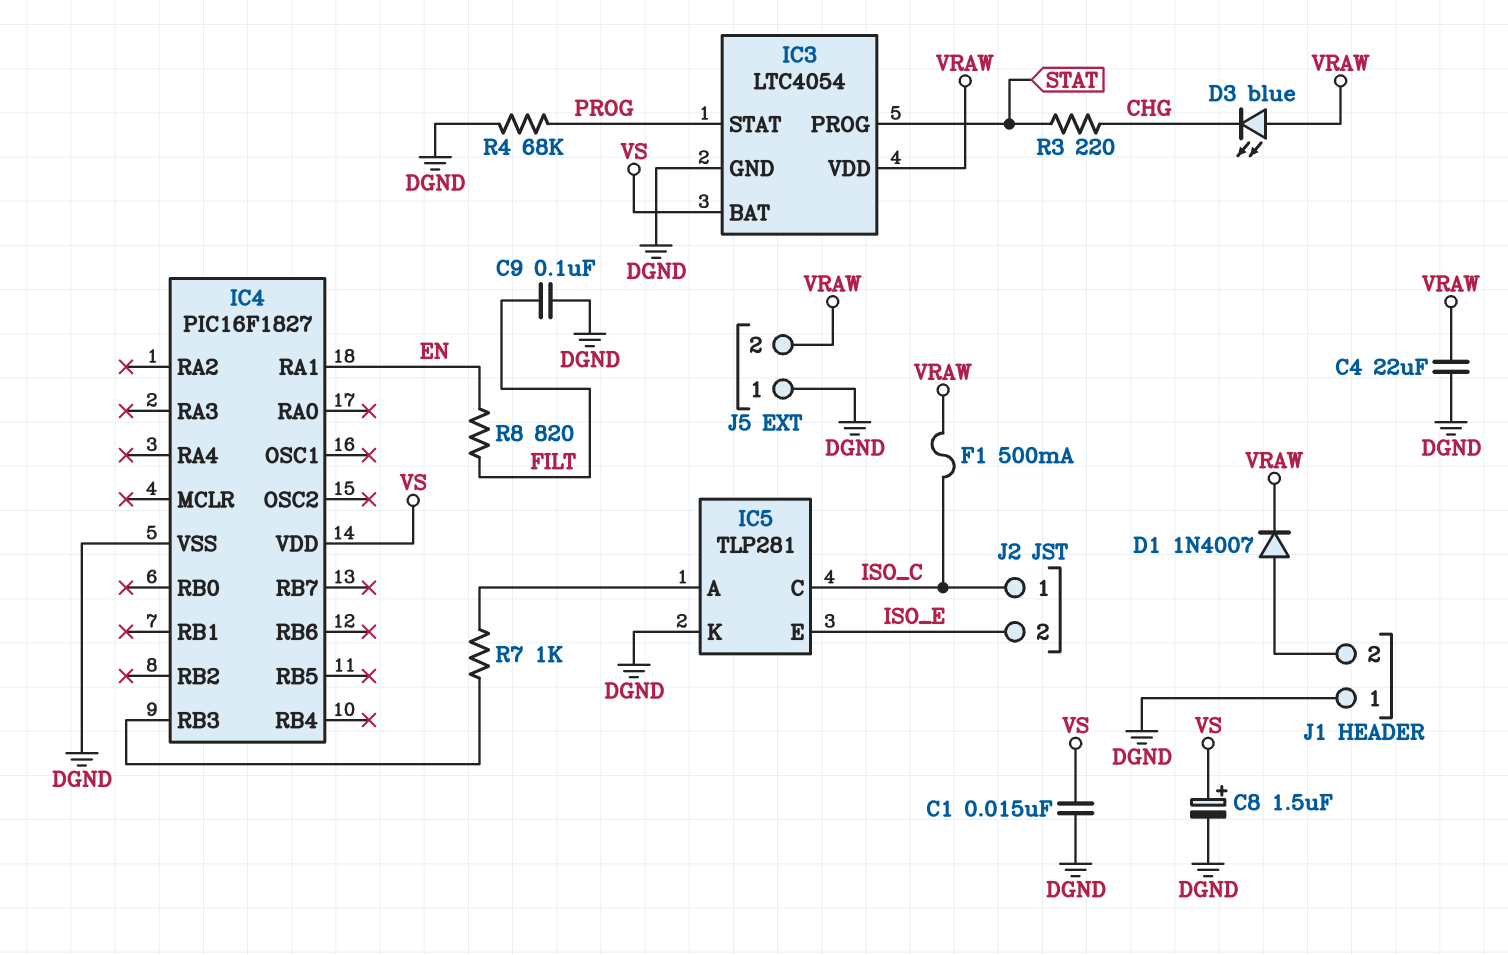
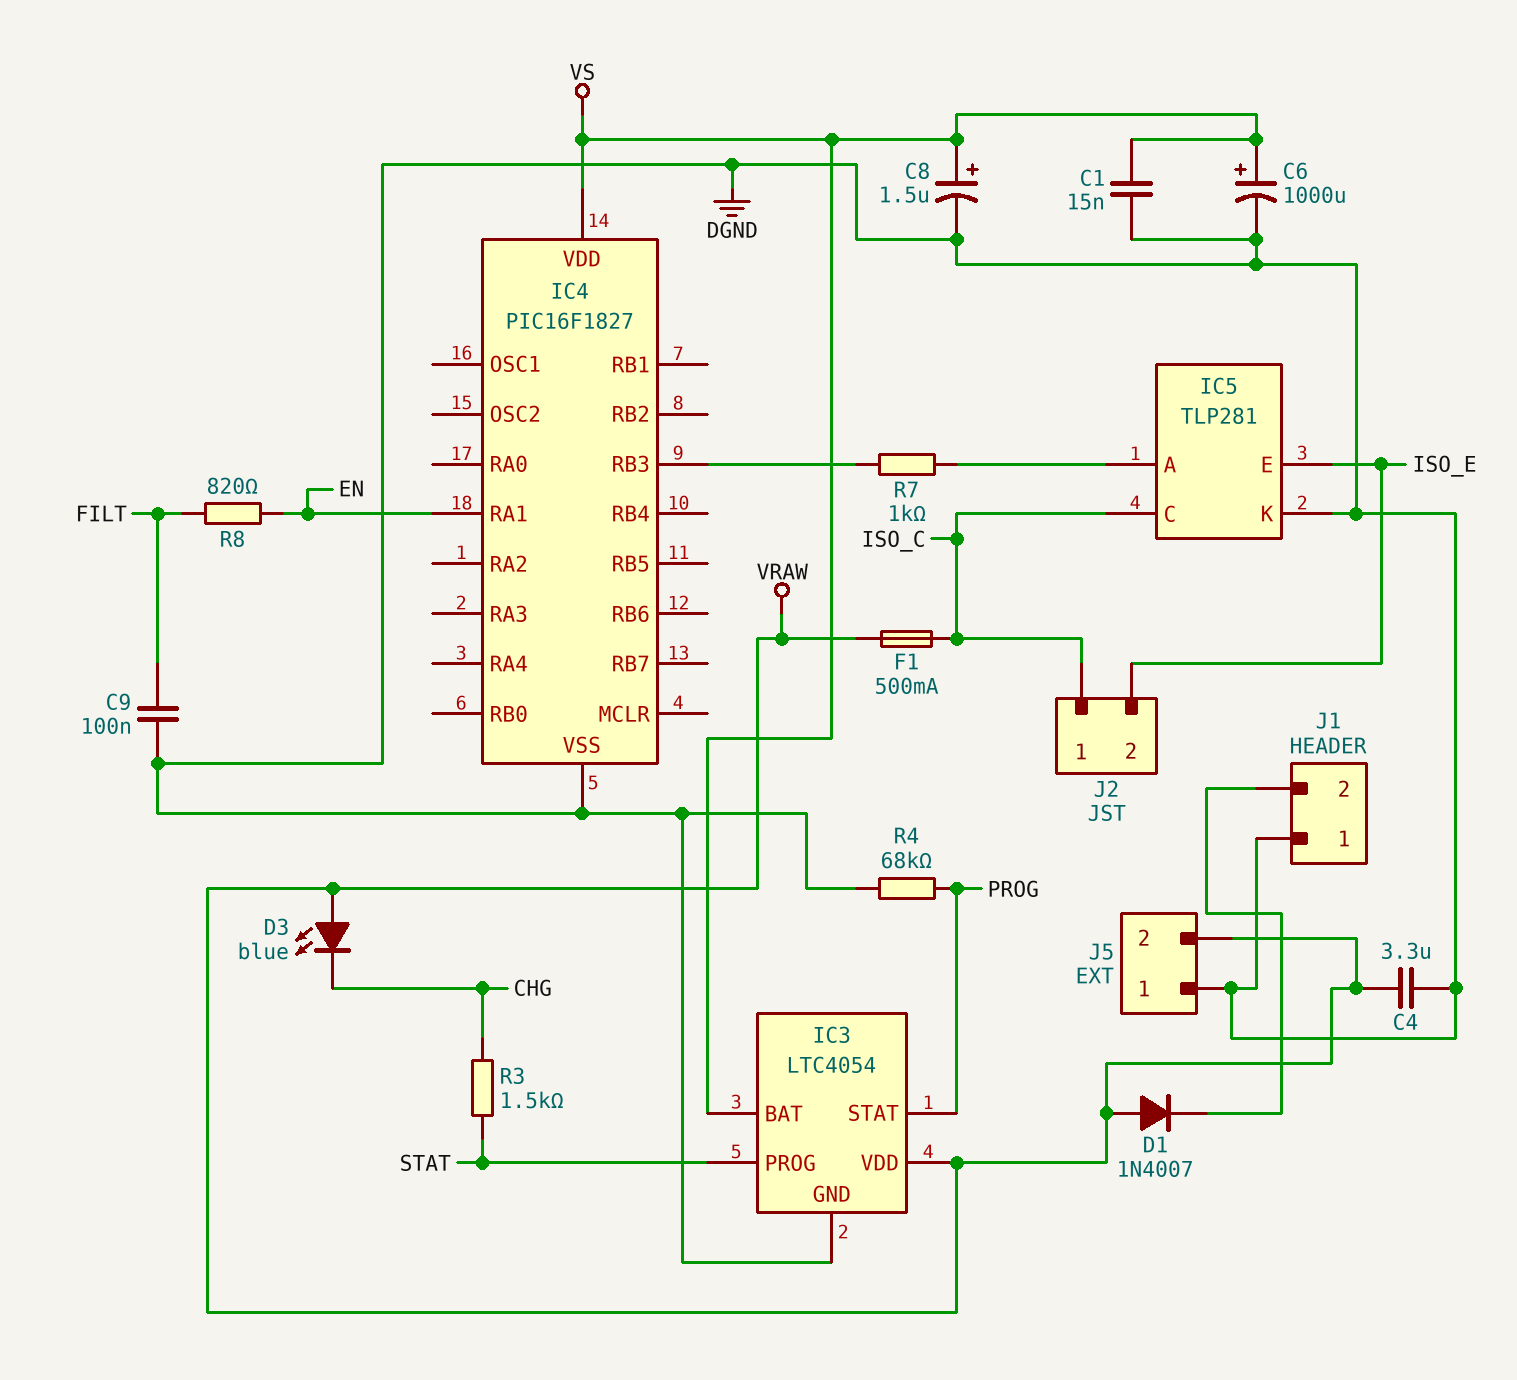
C4: 22uF (DGND, VRAW) -> 3.3uF (DGND, VRAW)
C6: none -> 1000uF (plus VS, minus DGND)
D1: diode 1N4007 (A J1/2, K VRAW) -> diode 1N4007 (A VRAW, K J1/2)
R3: 220 (CHG, STAT) -> 1.5k (CHG, STAT)

